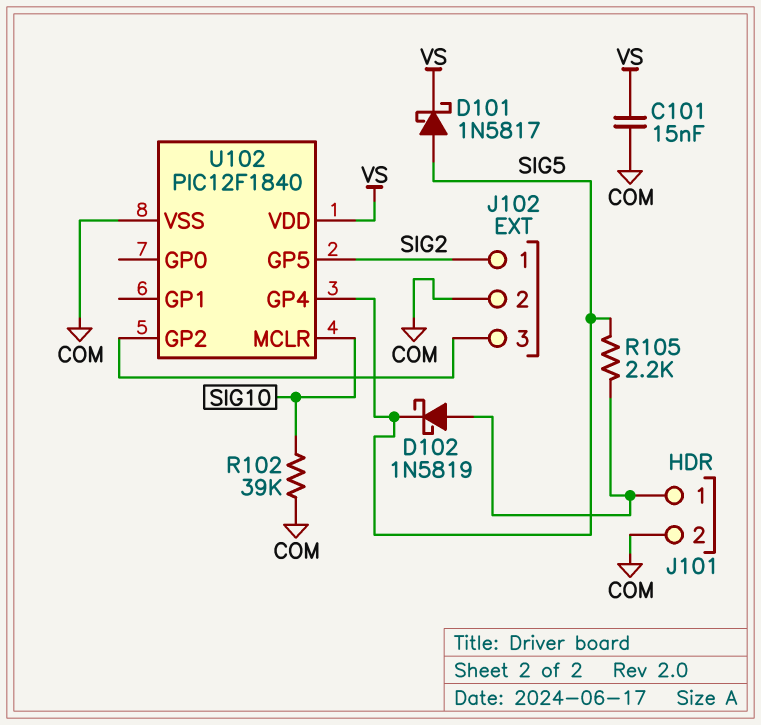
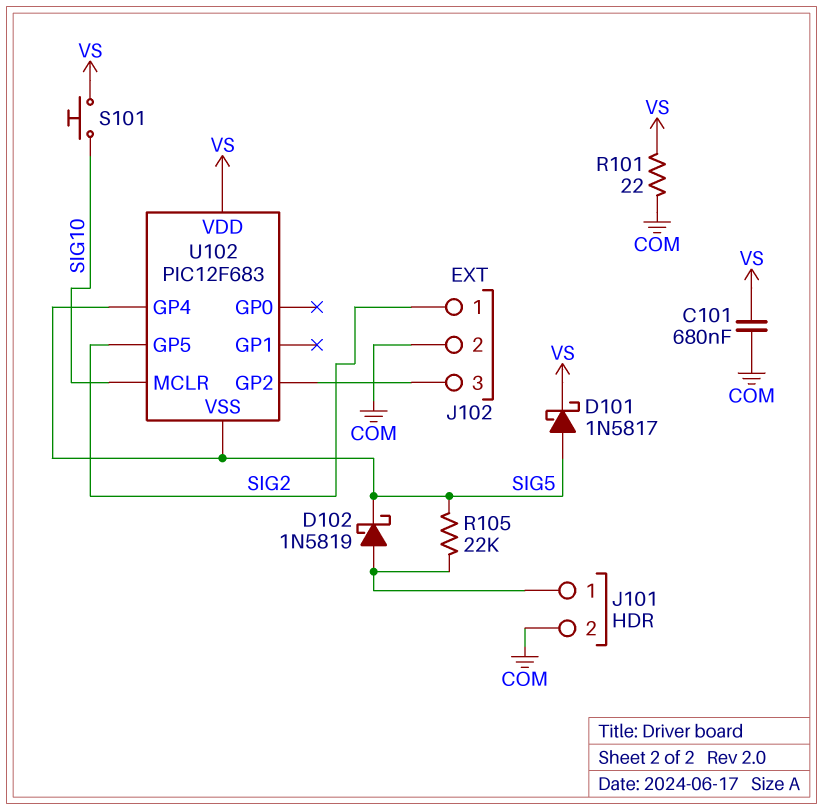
C101: 15nF (COM, VS) -> 680nF (COM, VS)
R101: none -> 22 (COM, VS)
R102: 39k (COM, SIG10) -> none
R105: 2.2k (J101/1, SIG5) -> 22k (J101/1, SIG5)
S101: none -> button (SIG10, VS)
U102: PIC12F1840 -> PIC12F683
U102 pin VSS: COM -> SIG5

